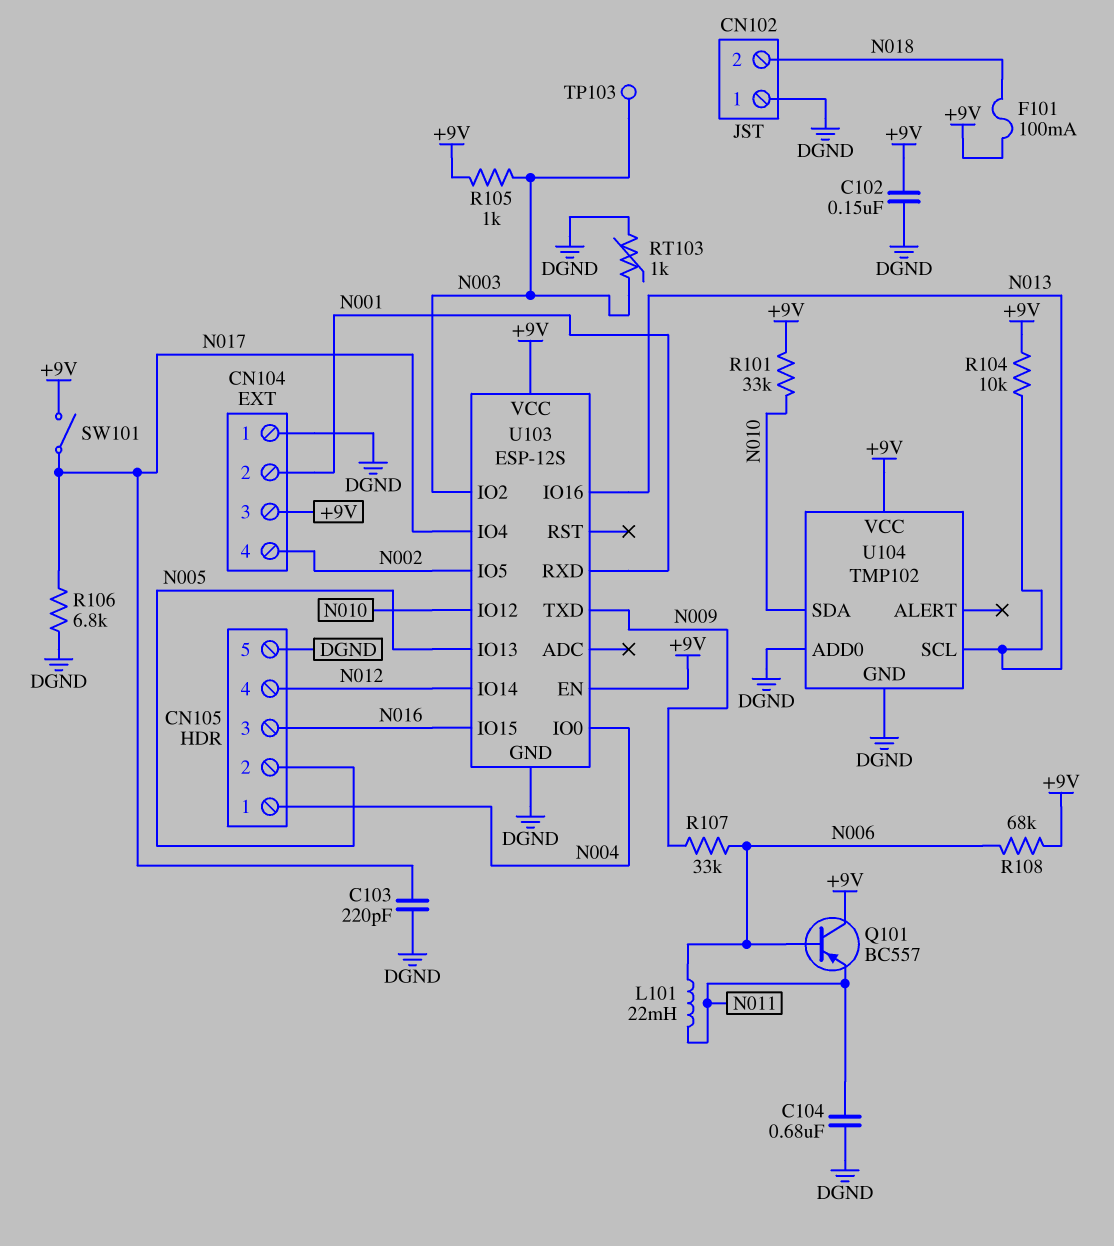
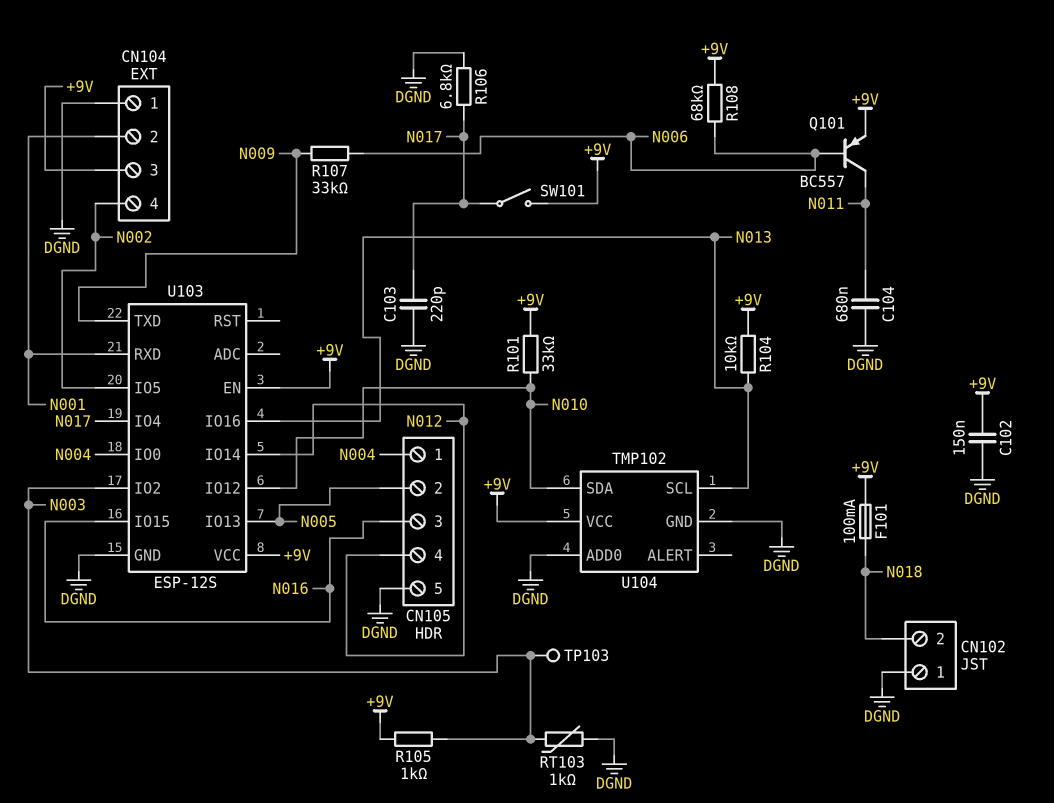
L101: 22mH (N006, N011) -> none
Q101: PNP BC557 (B N006, C +9V, E N011) -> PNP BC557 (B N006, C N011, E +9V)

